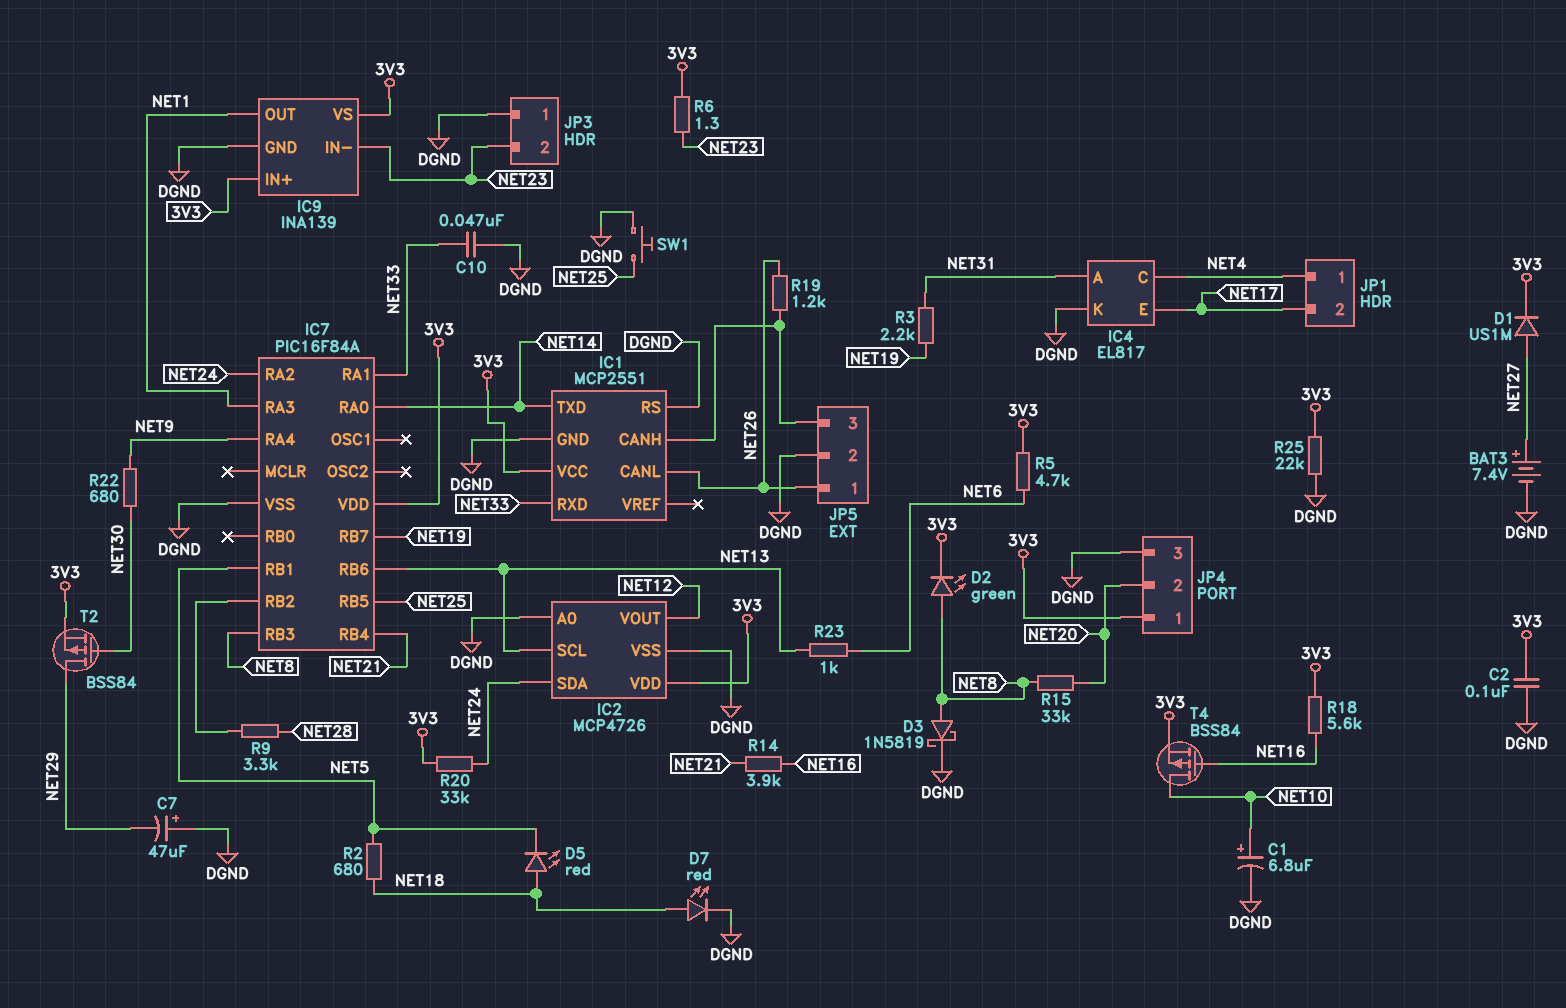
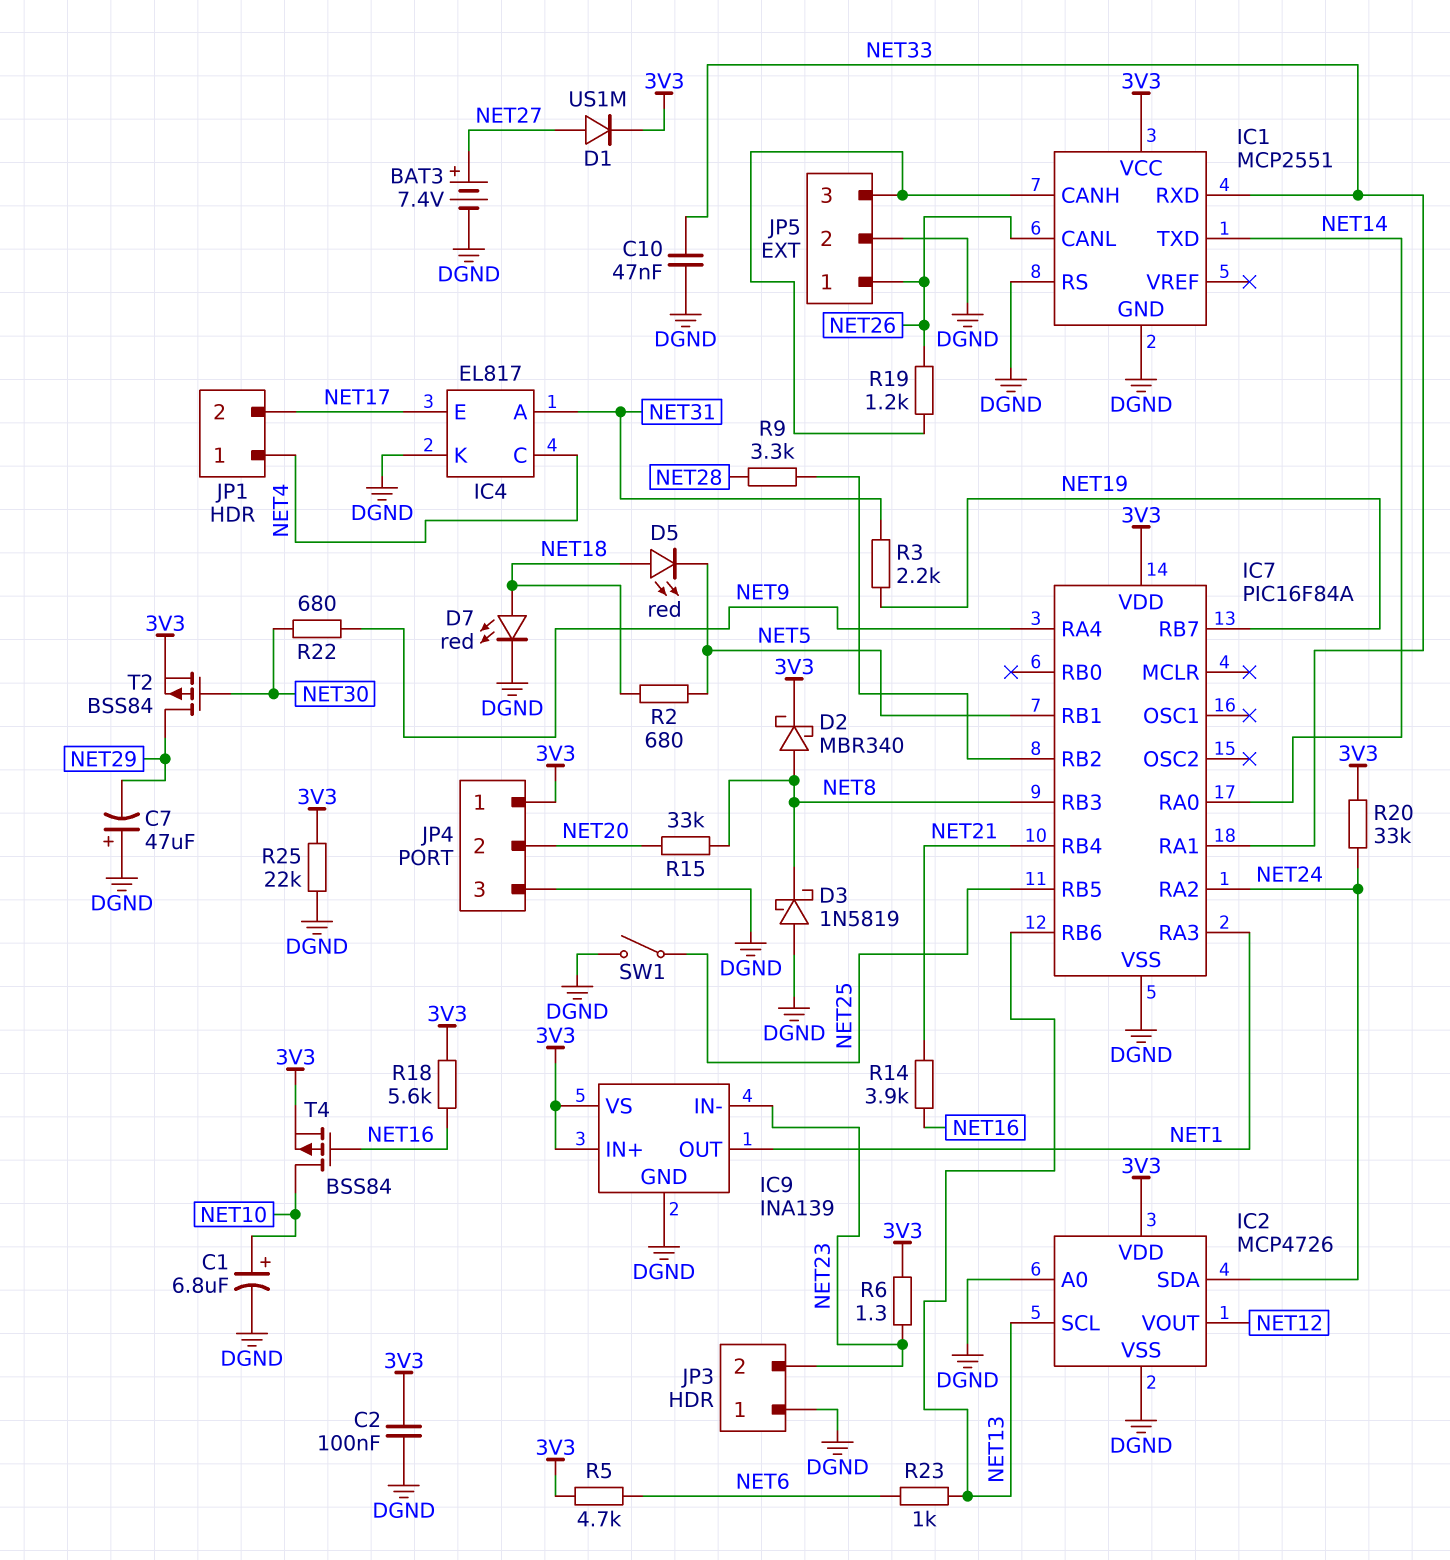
D2: LED green (A NET8, K 3V3) -> schottky MBR340 (A NET8, K 3V3)
D3: schottky 1N5819 (A NET8, K DGND) -> schottky 1N5819 (A DGND, K NET8)
SW1: button (DGND, NET25) -> switch (DGND, NET25)

